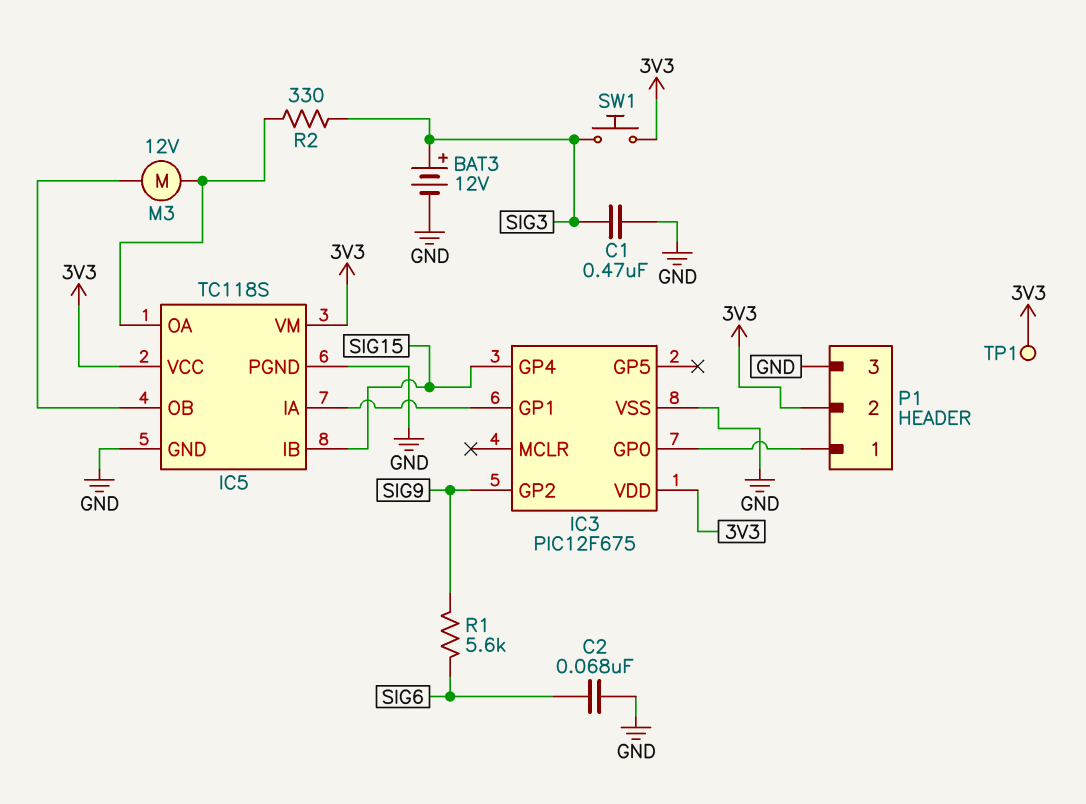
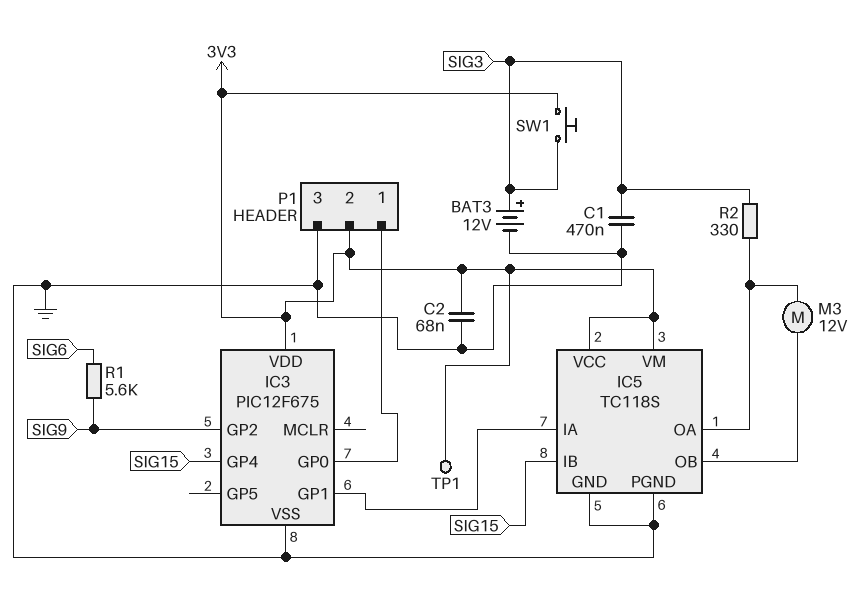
C2: 68nF (GND, SIG6) -> 68nF (3V3, GND)

